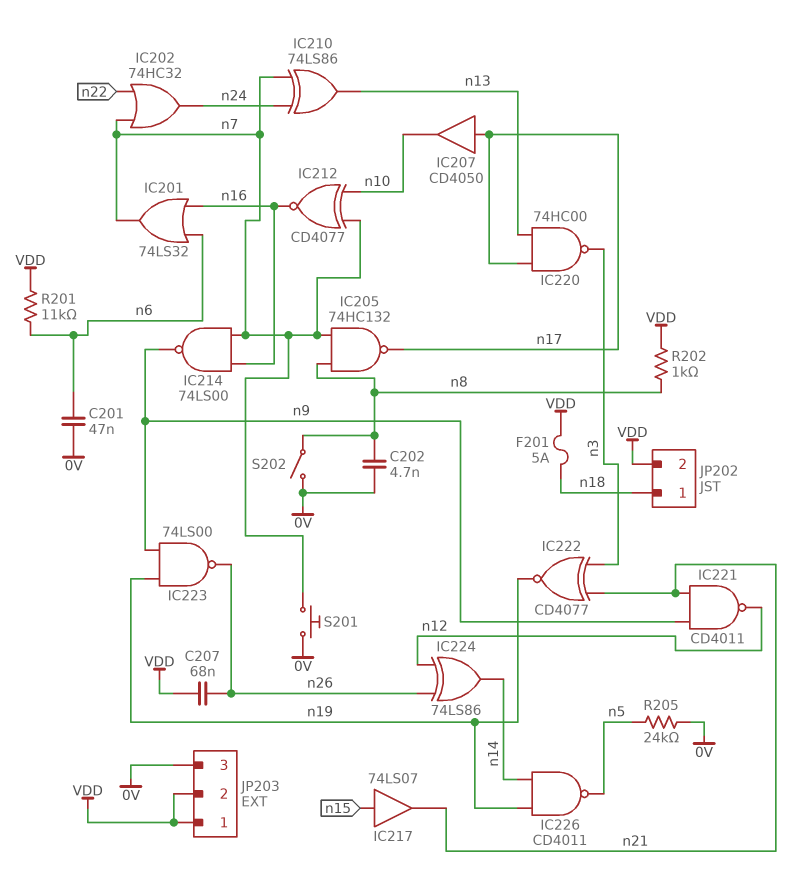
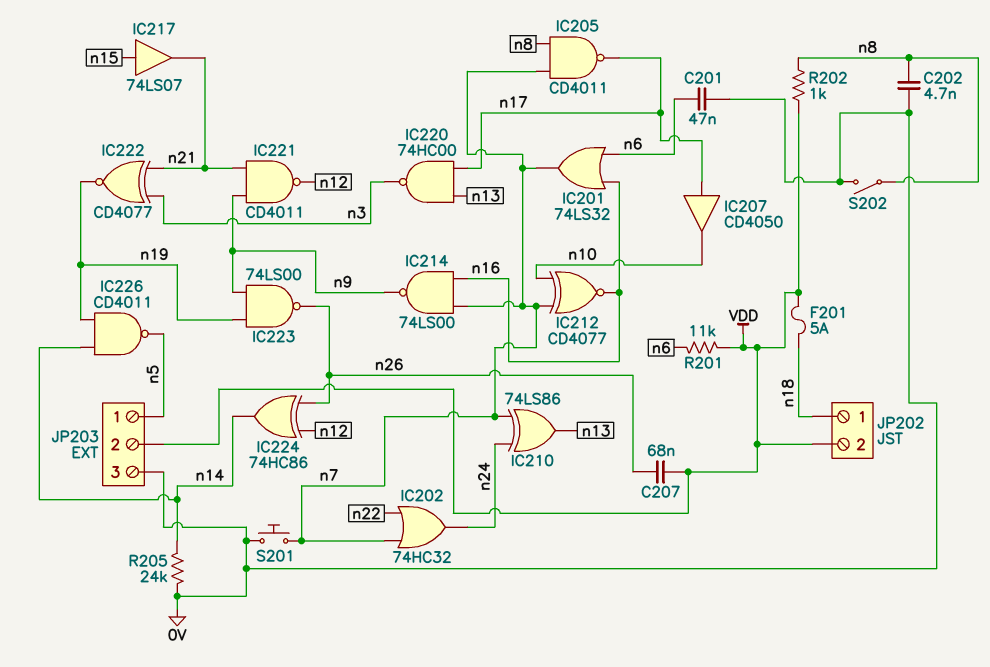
IC205: NAND 74HC132 (in n7, in n8, out n17) -> NAND CD4011 (in n7, in n8, out n17)
IC224: XOR 74LS86 (in n12, in n26, out n14) -> XOR 74HC86 (in n12, in n26, out n14)
JP203 pin 1: VDD -> n5
R205: 24k (0V, n5) -> 24k (0V, n14)

